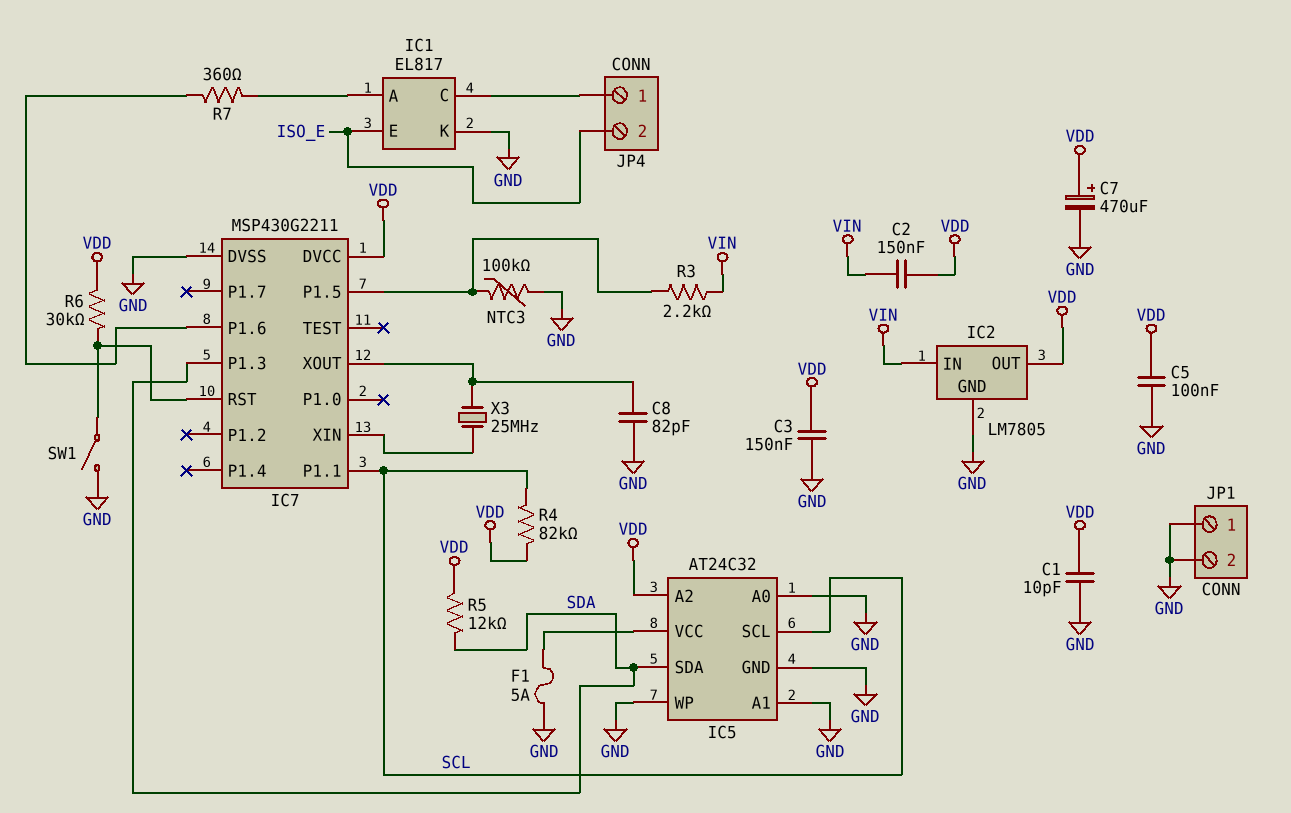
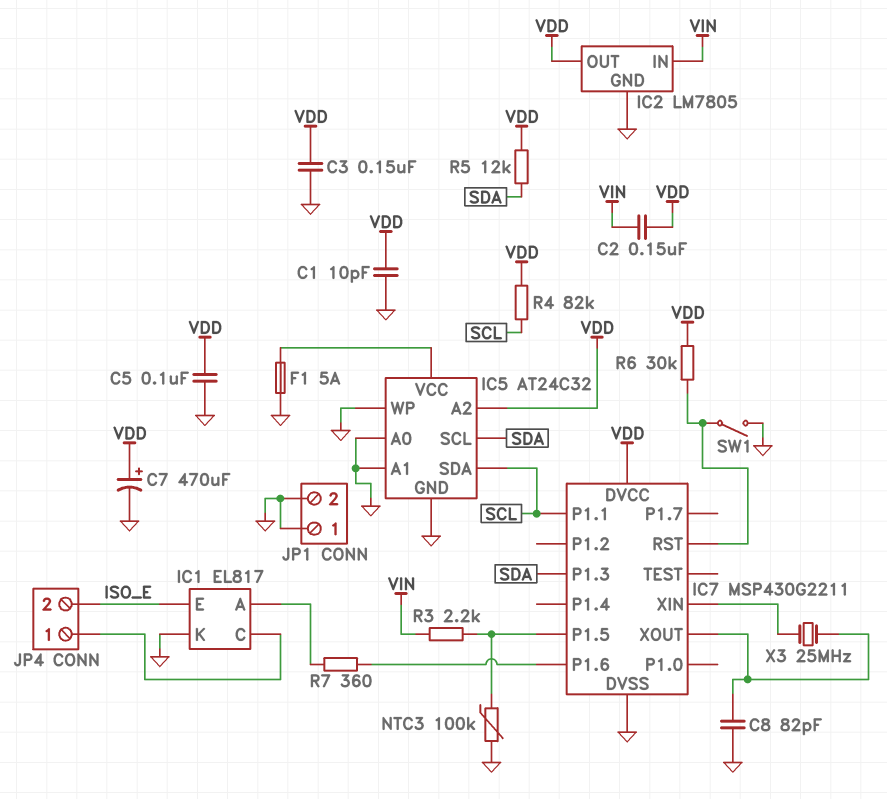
IC5 pin SCL: SCL -> SDA
IC5 pin SDA: SDA -> SCL

